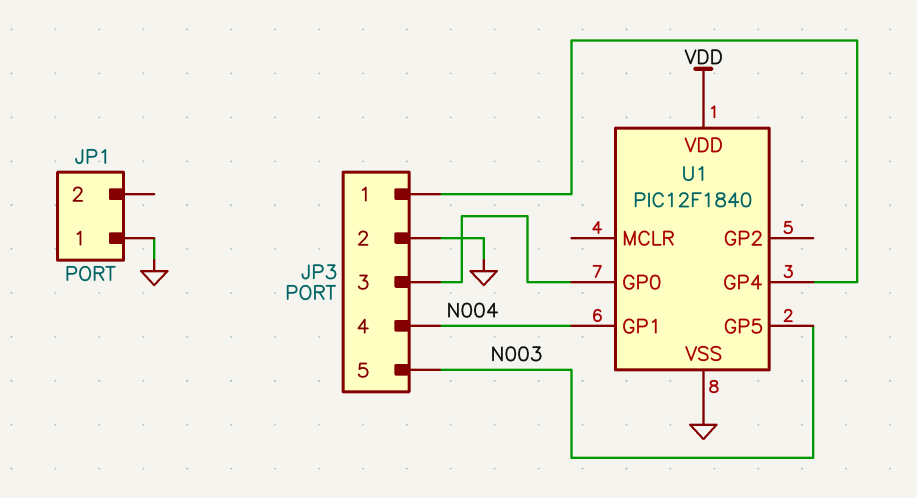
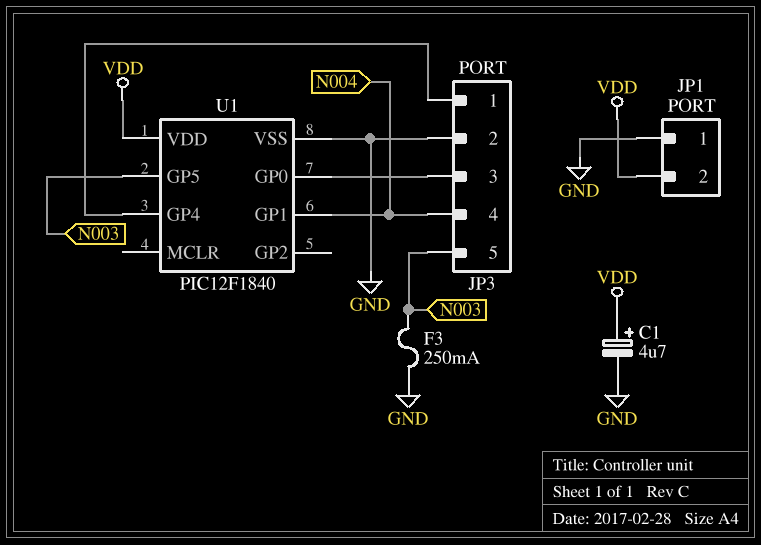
C1: none -> 4.7uF (plus VDD, minus GND)
F3: none -> 250mA (GND, N003)
JP1 pin 2: none -> VDD

